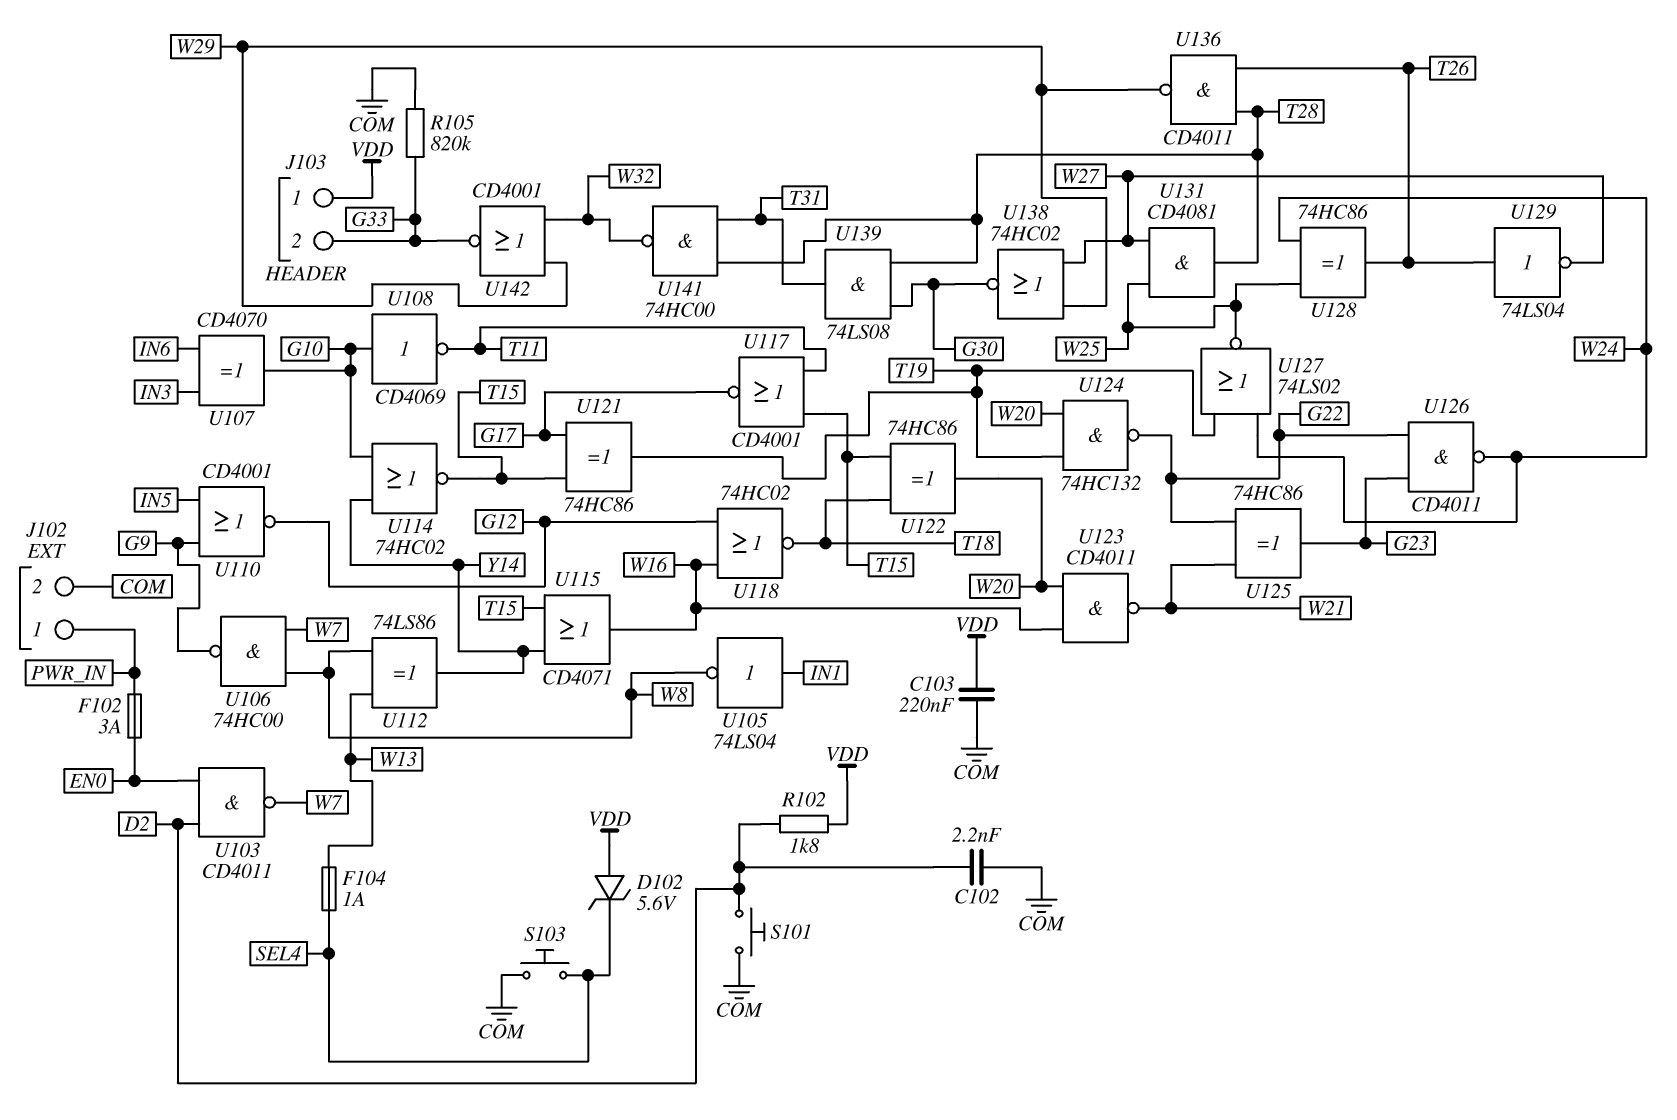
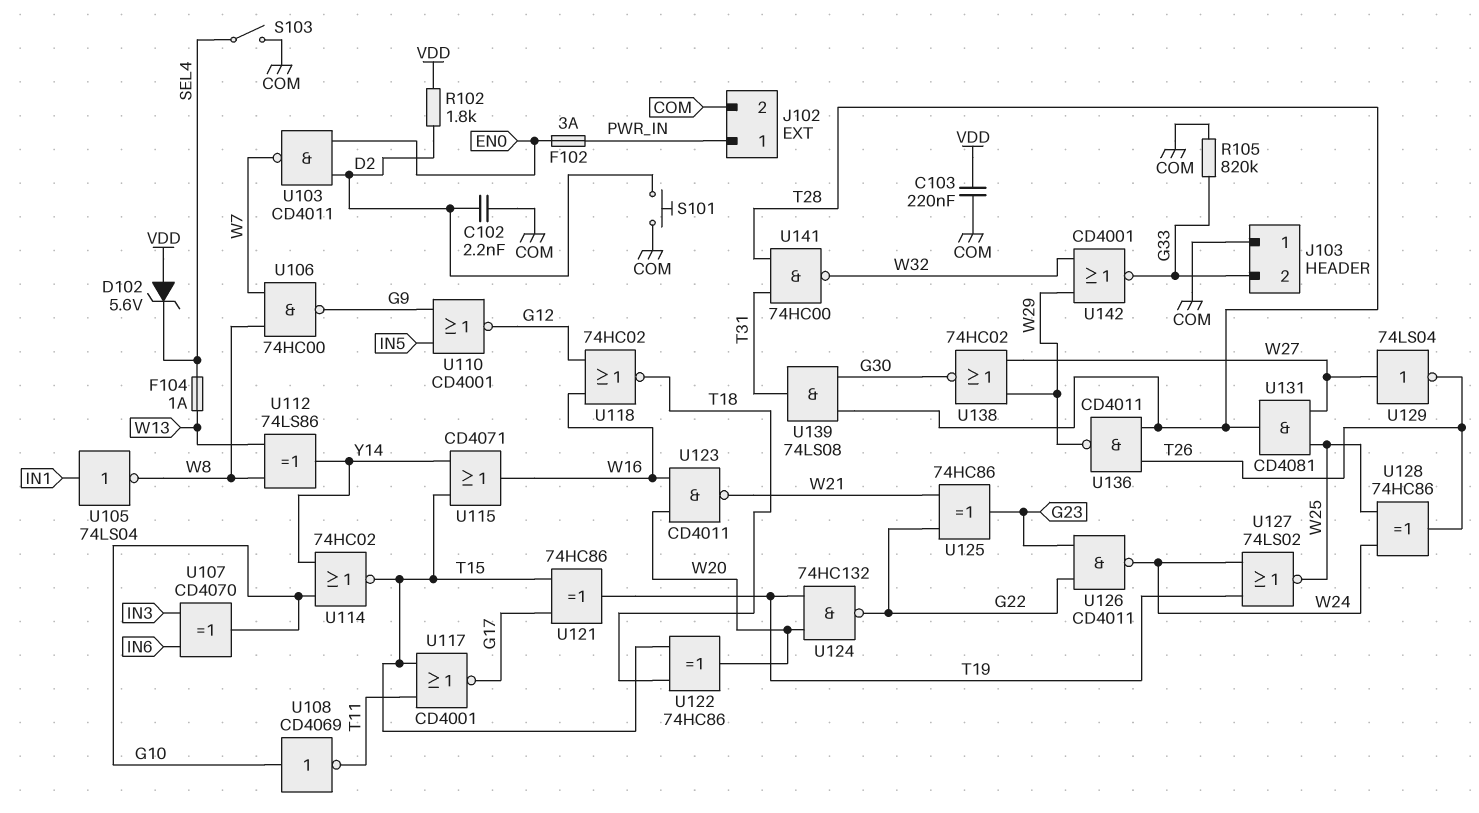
J103 pin 1: VDD -> COM
S103: button (COM, SEL4) -> switch (COM, SEL4)
U129: NOT 74LS04 (in T26, out W27) -> NOT 74LS04 (in W27, out T26)

